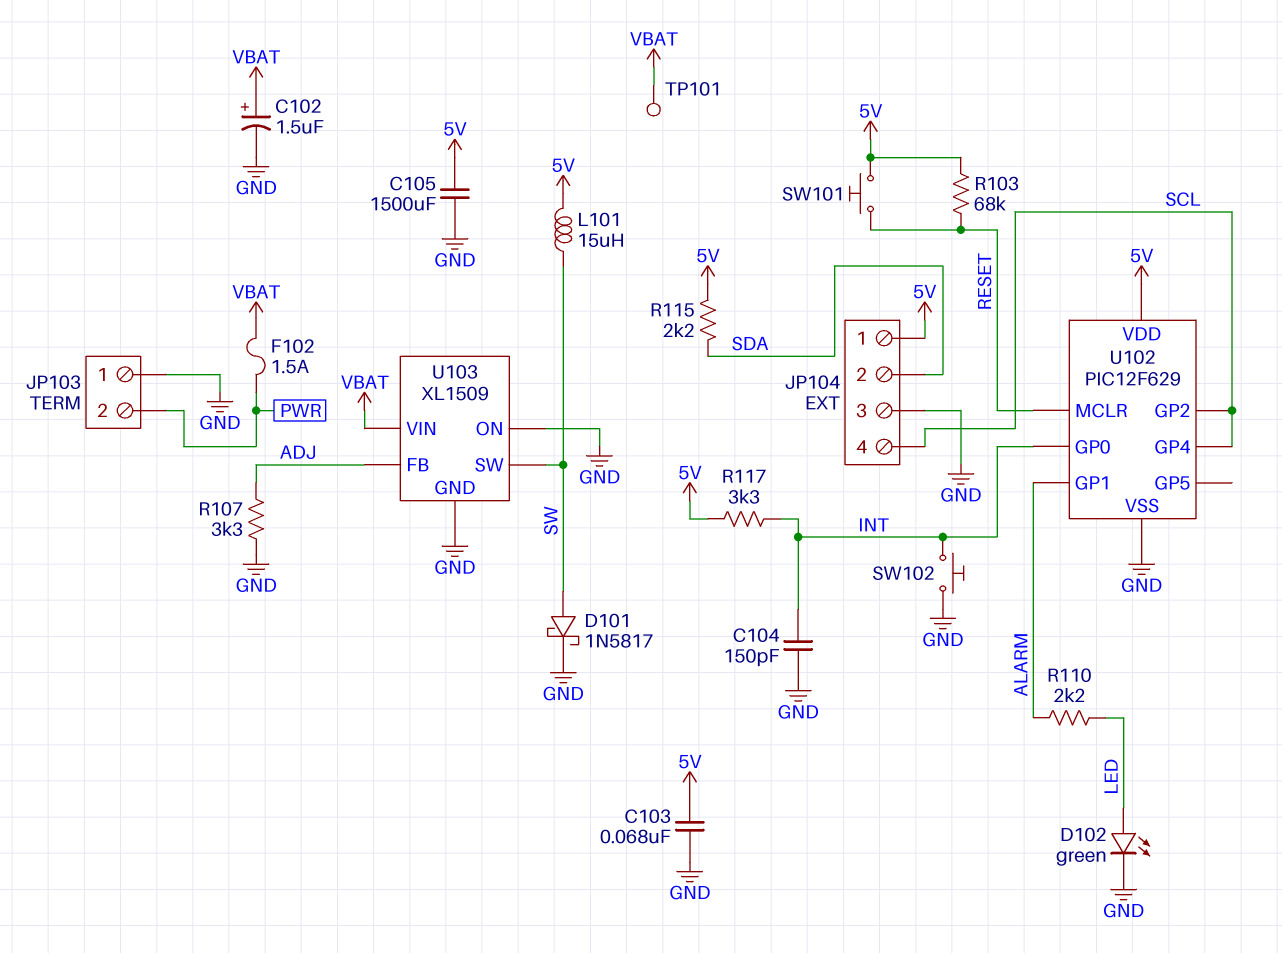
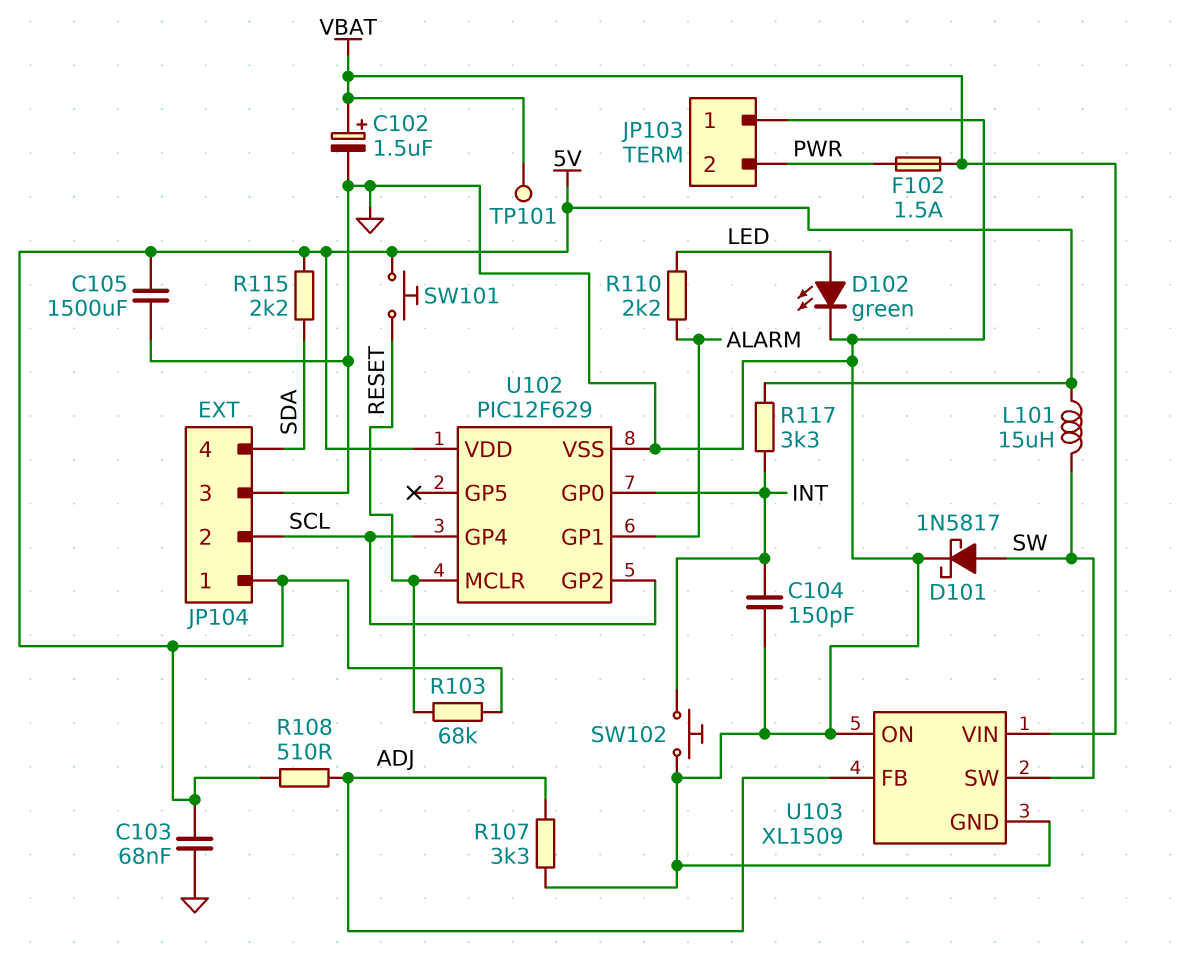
JP104 pin 2: SDA -> SCL
JP104 pin 4: SCL -> SDA
R108: none -> 510 (5V, ADJ)

